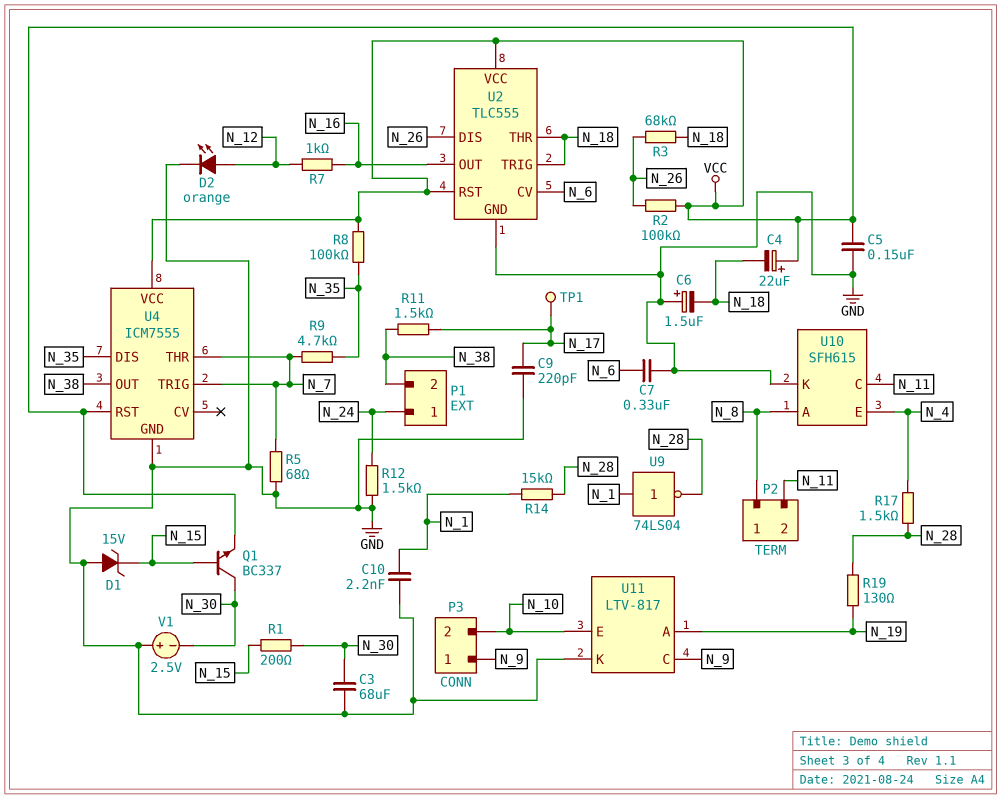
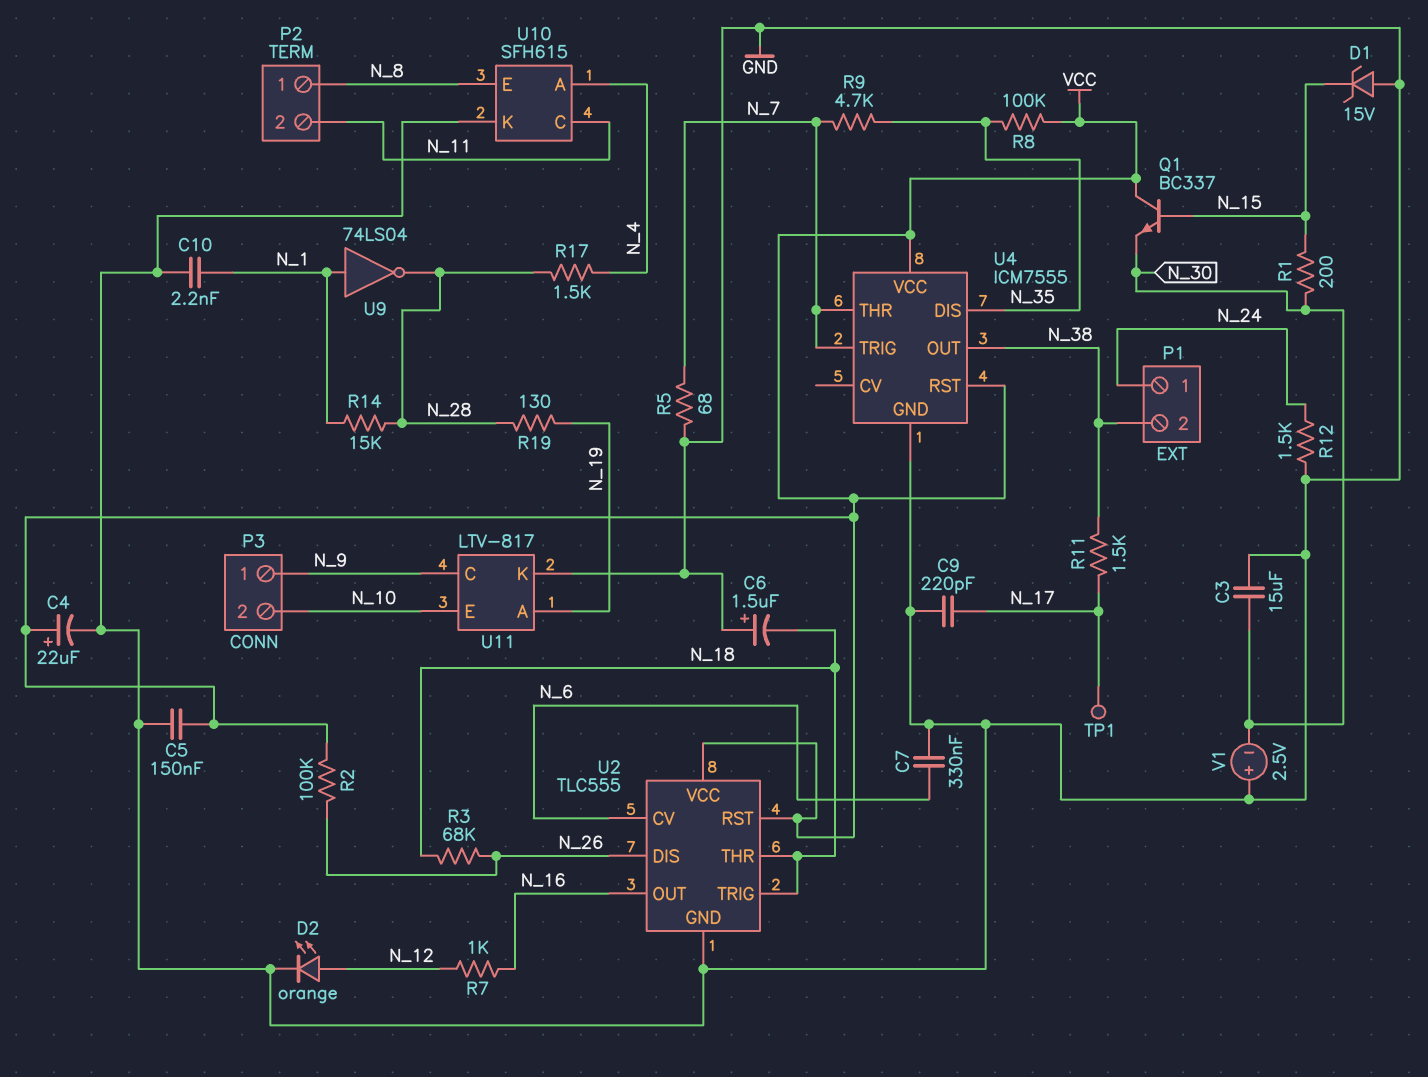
C3: 68uF (GND, N_30) -> 15uF (GND, N_30)
C4: 22uF (plus VCC, minus N_18) -> 22uF (plus VCC, minus GND)
Q1: NPN BC337 (B N_15, C N_30, E VCC) -> NPN BC337 (B N_15, C VCC, E N_30)
U10 pin A: N_8 -> N_4
U10 pin E: N_4 -> N_8

